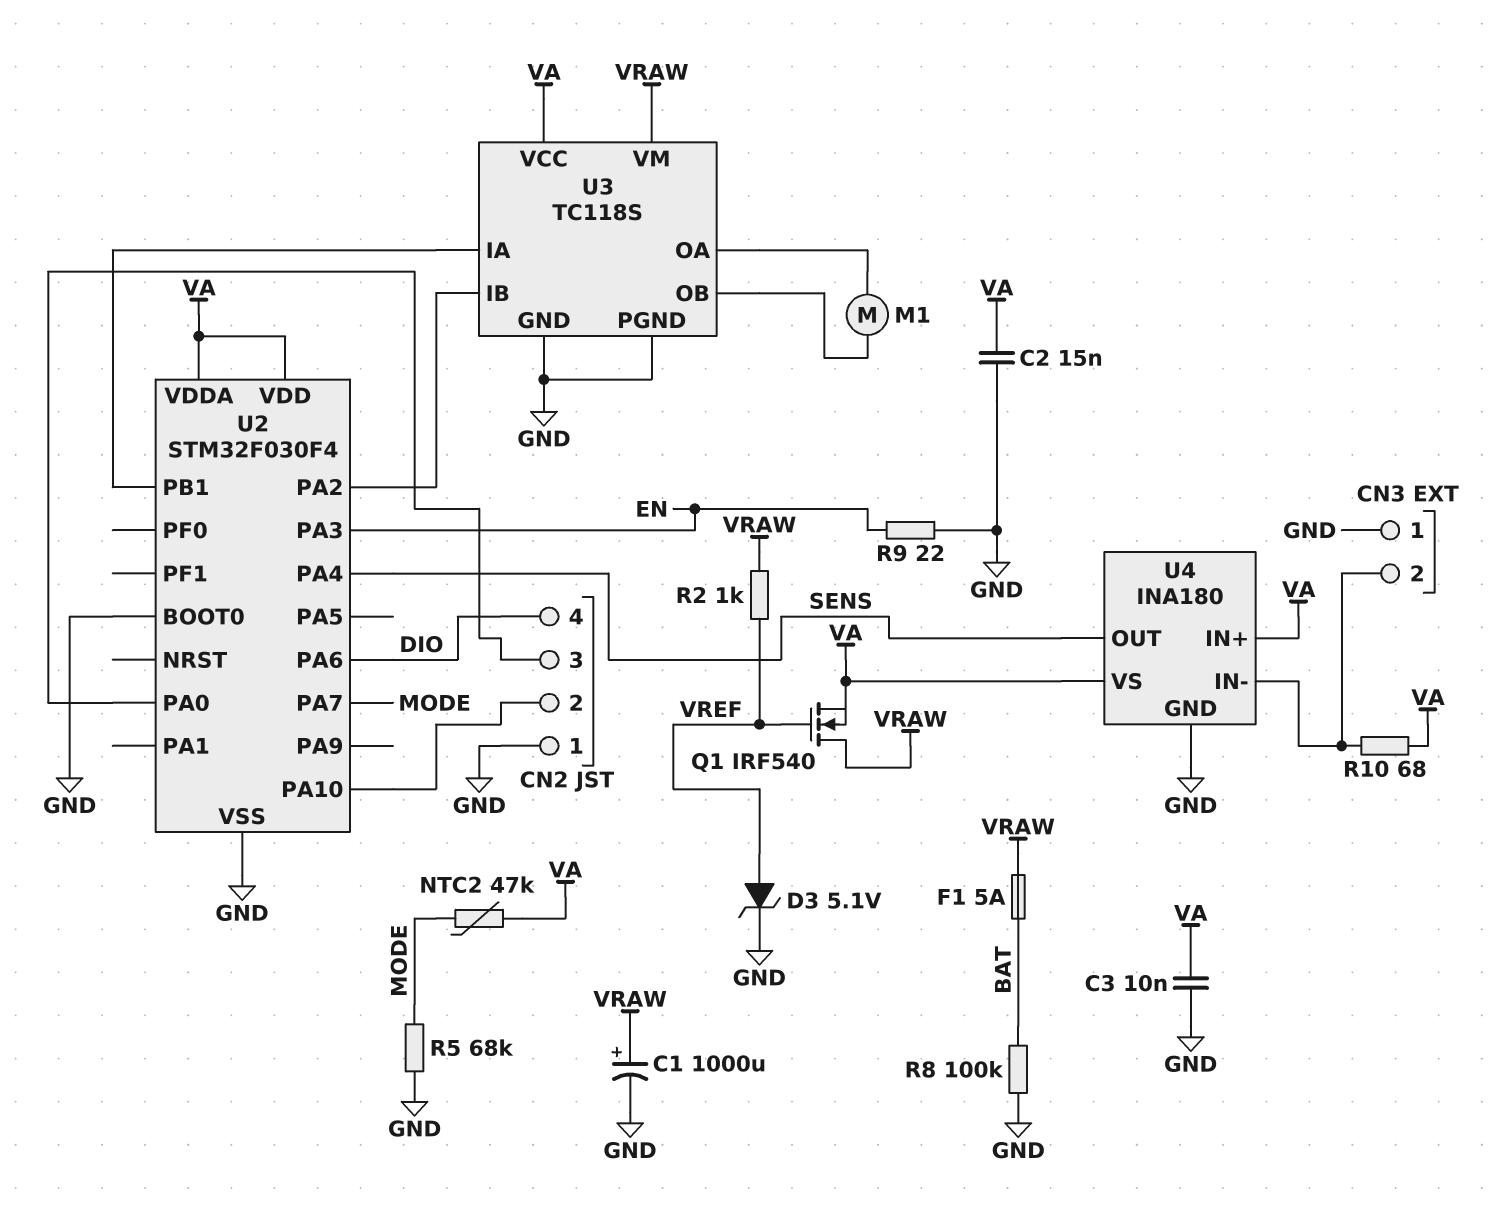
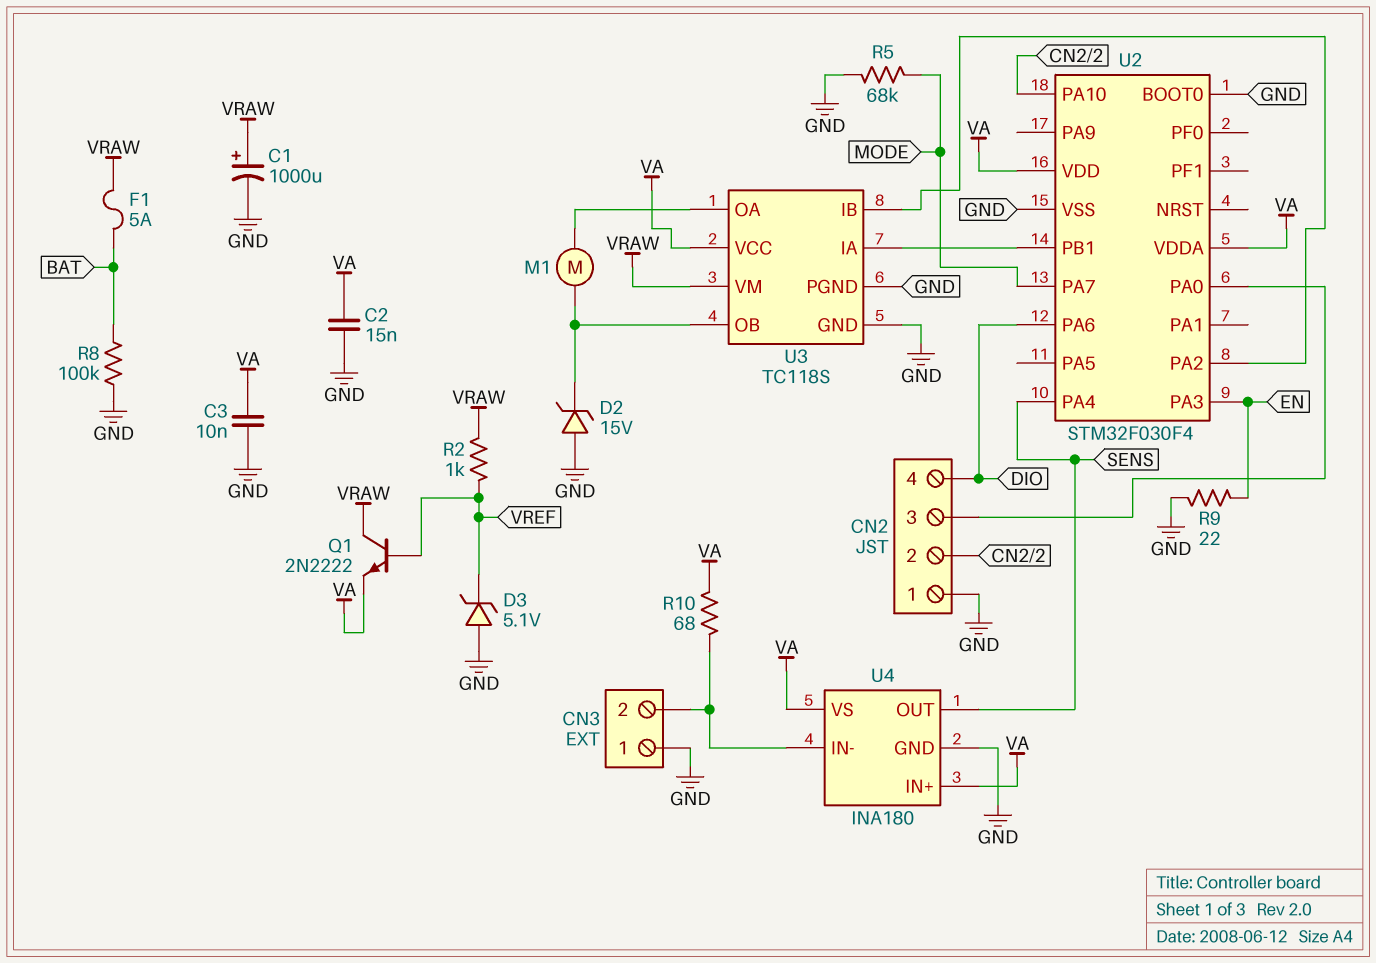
D2: none -> zener 15V (A GND, K U3/OB)
D3: zener 5.1V (A VREF, K GND) -> zener 5.1V (A GND, K VREF)
NTC2: 47k (MODE, VA) -> none
Q1: NMOS IRF540 (G VREF, D VRAW, S VA) -> NPN 2N2222 (B VREF, C VRAW, E VA)

